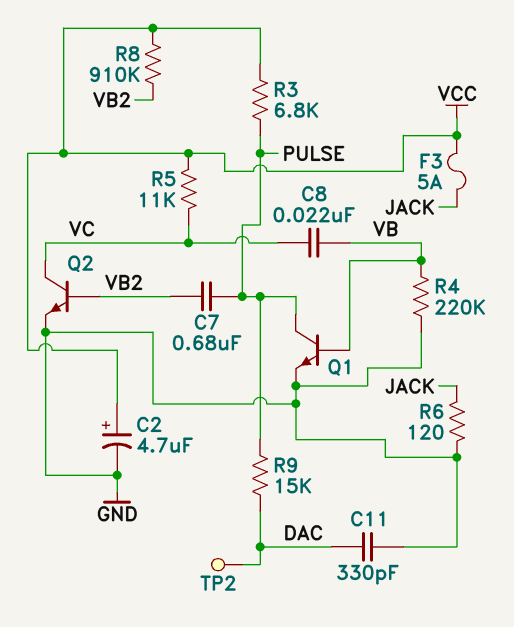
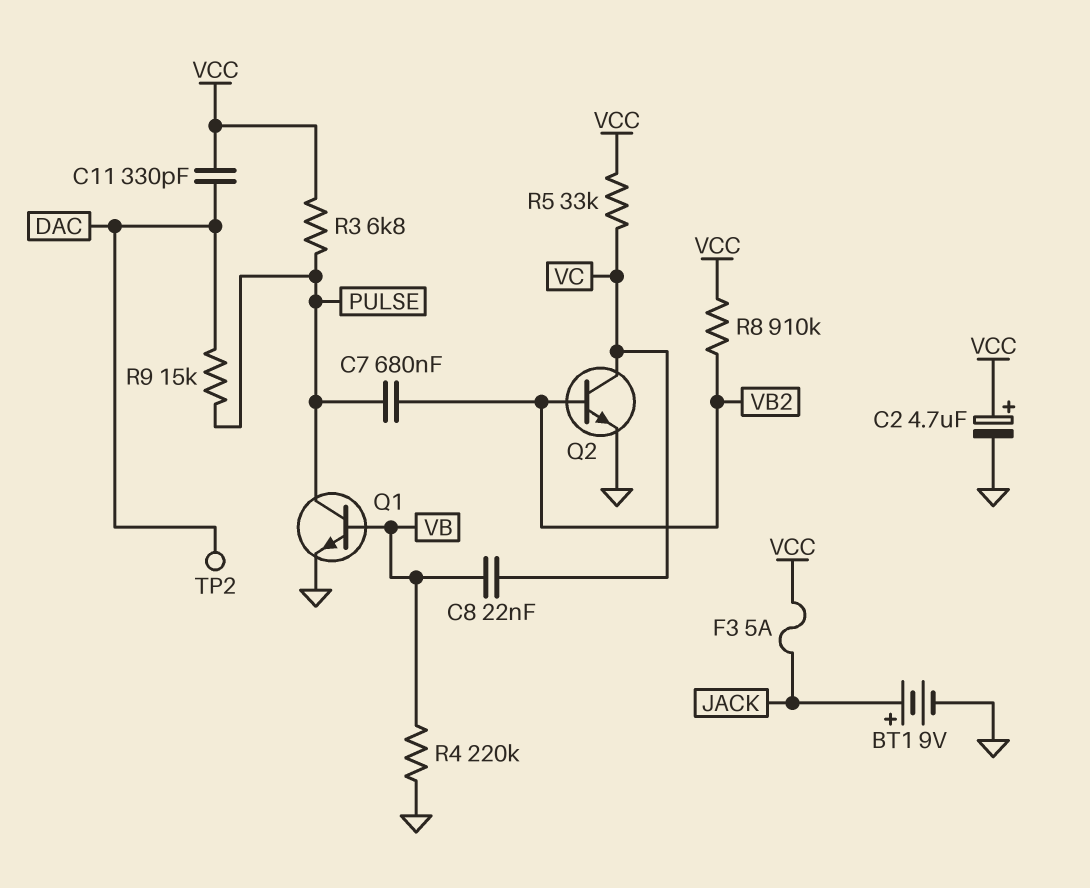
BT1: none -> 9V (plus JACK, minus GND)
C11: 330pF (DAC, GND) -> 330pF (DAC, VCC)
R5: 11k (VC, VCC) -> 33k (VC, VCC)
R6: 120 (GND, JACK) -> none

